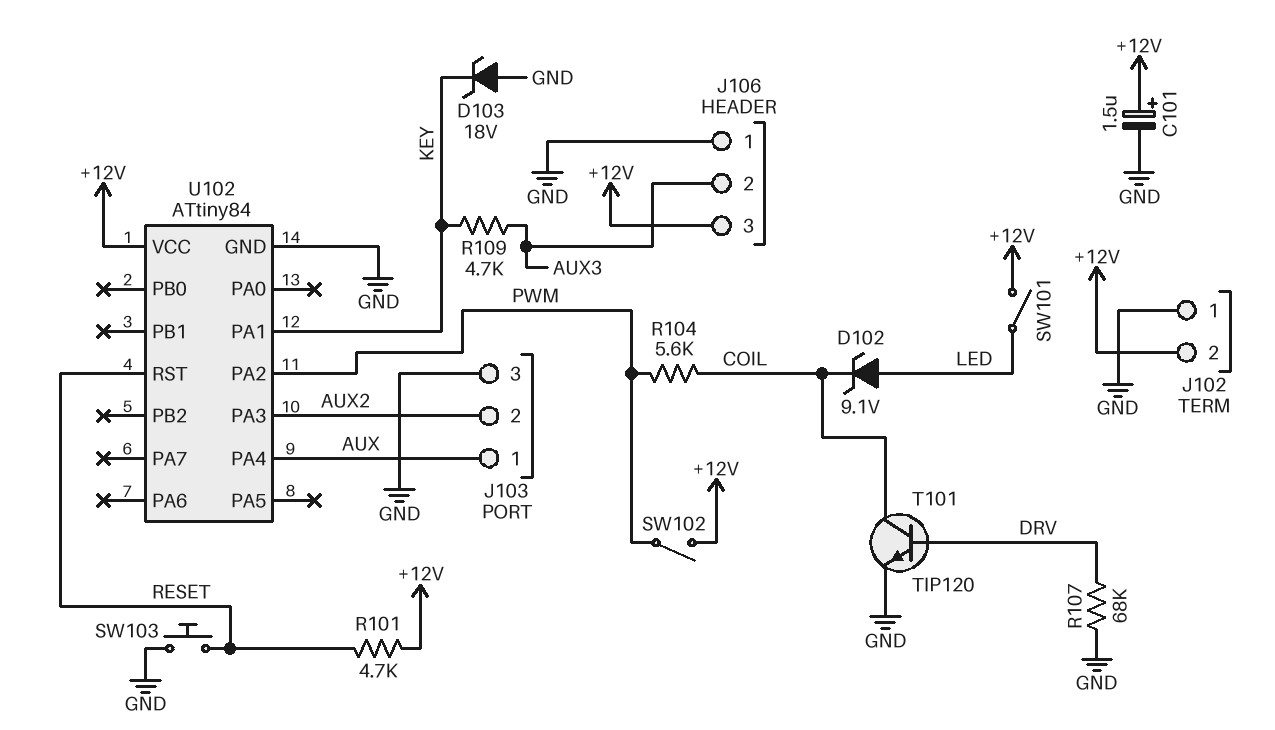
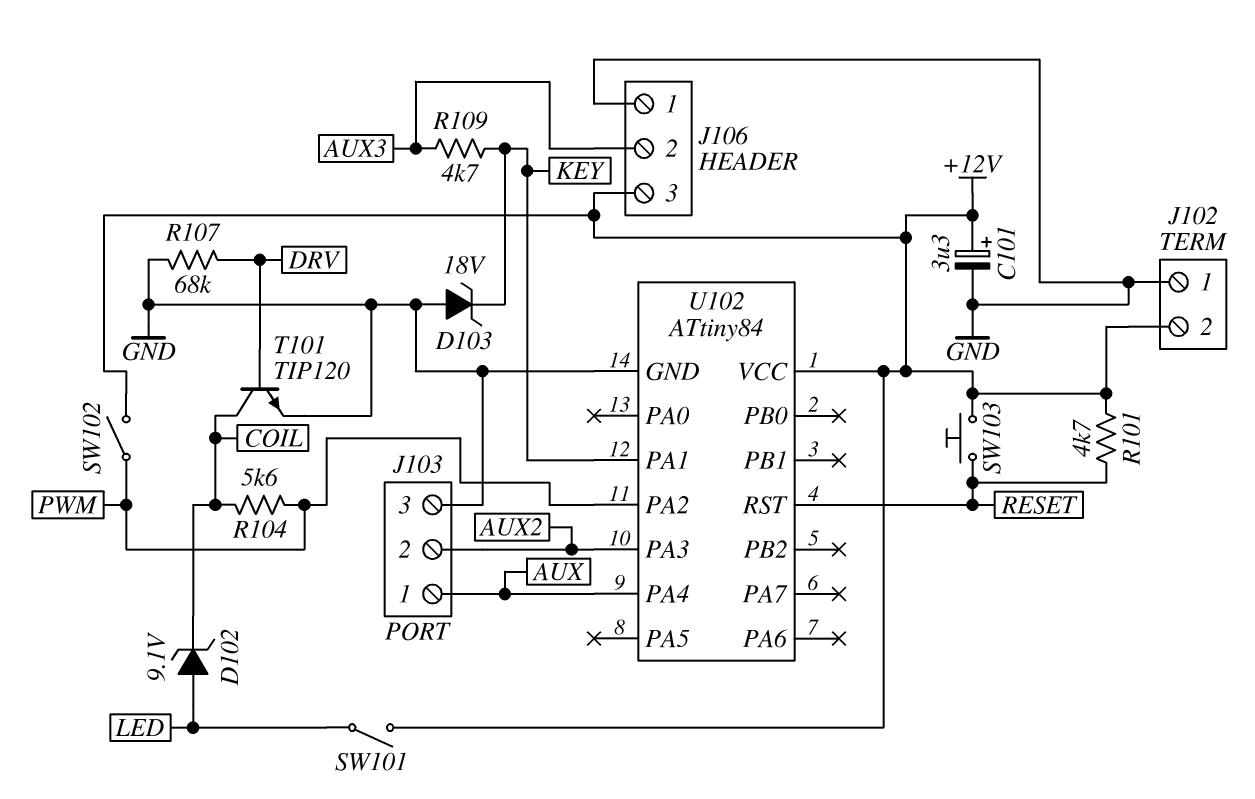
C101: 1.5uF (plus +12V, minus GND) -> 3.3uF (plus +12V, minus GND)
SW103: button (GND, RESET) -> button (+12V, RESET)

